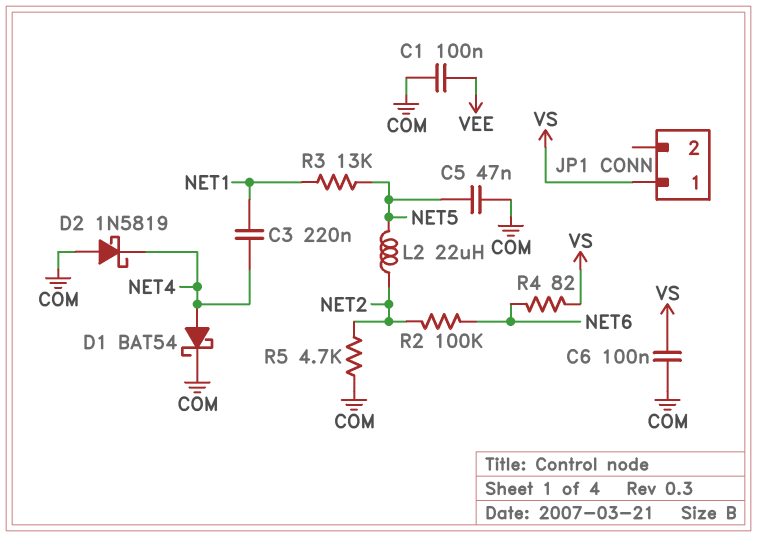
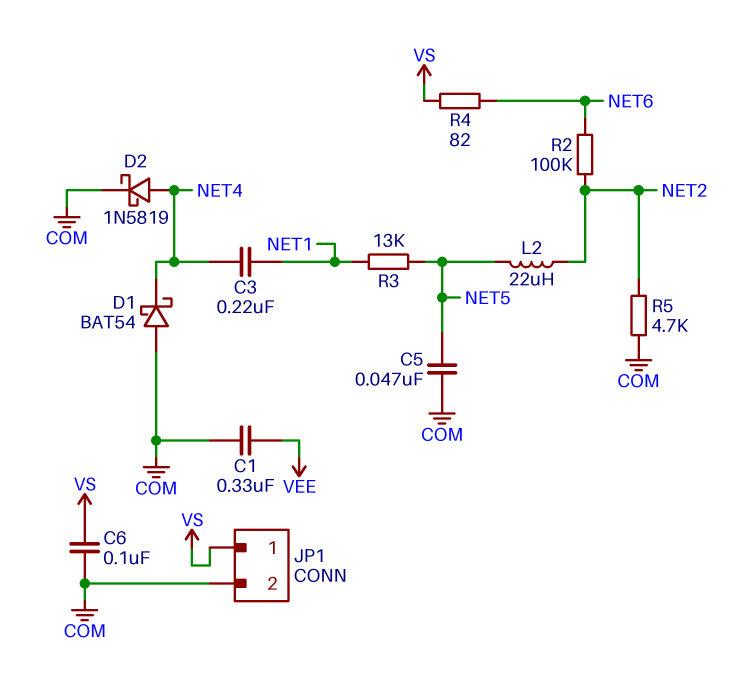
C1: 100nF (COM, VEE) -> 330nF (COM, VEE)
D1: schottky BAT54 (A NET4, K COM) -> schottky BAT54 (A COM, K NET4)
D2: schottky 1N5819 (A COM, K NET4) -> schottky 1N5819 (A NET4, K COM)
JP1 pin 2: none -> COM

